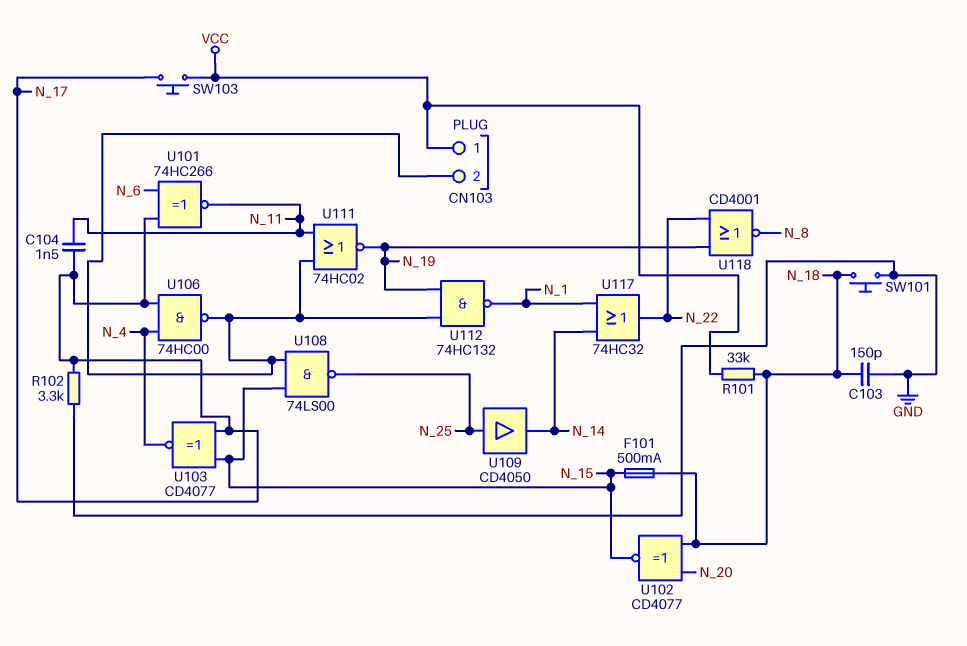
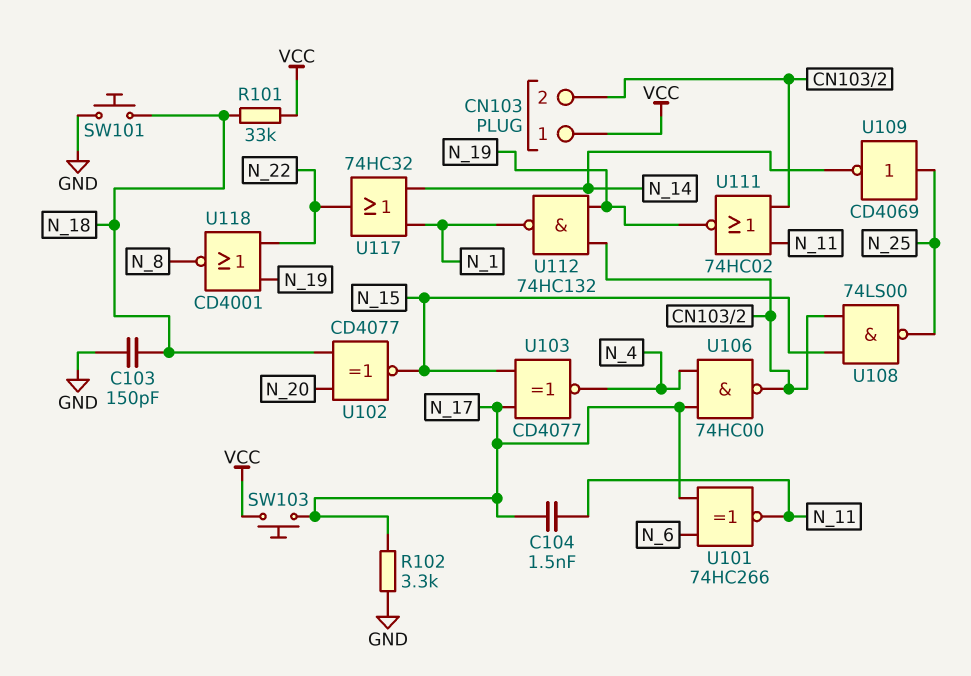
F101: 500mA (N_15, N_18) -> none
U109: buffer CD4050 (in N_25, out N_14) -> NOT CD4069 (in N_25, out N_14)

